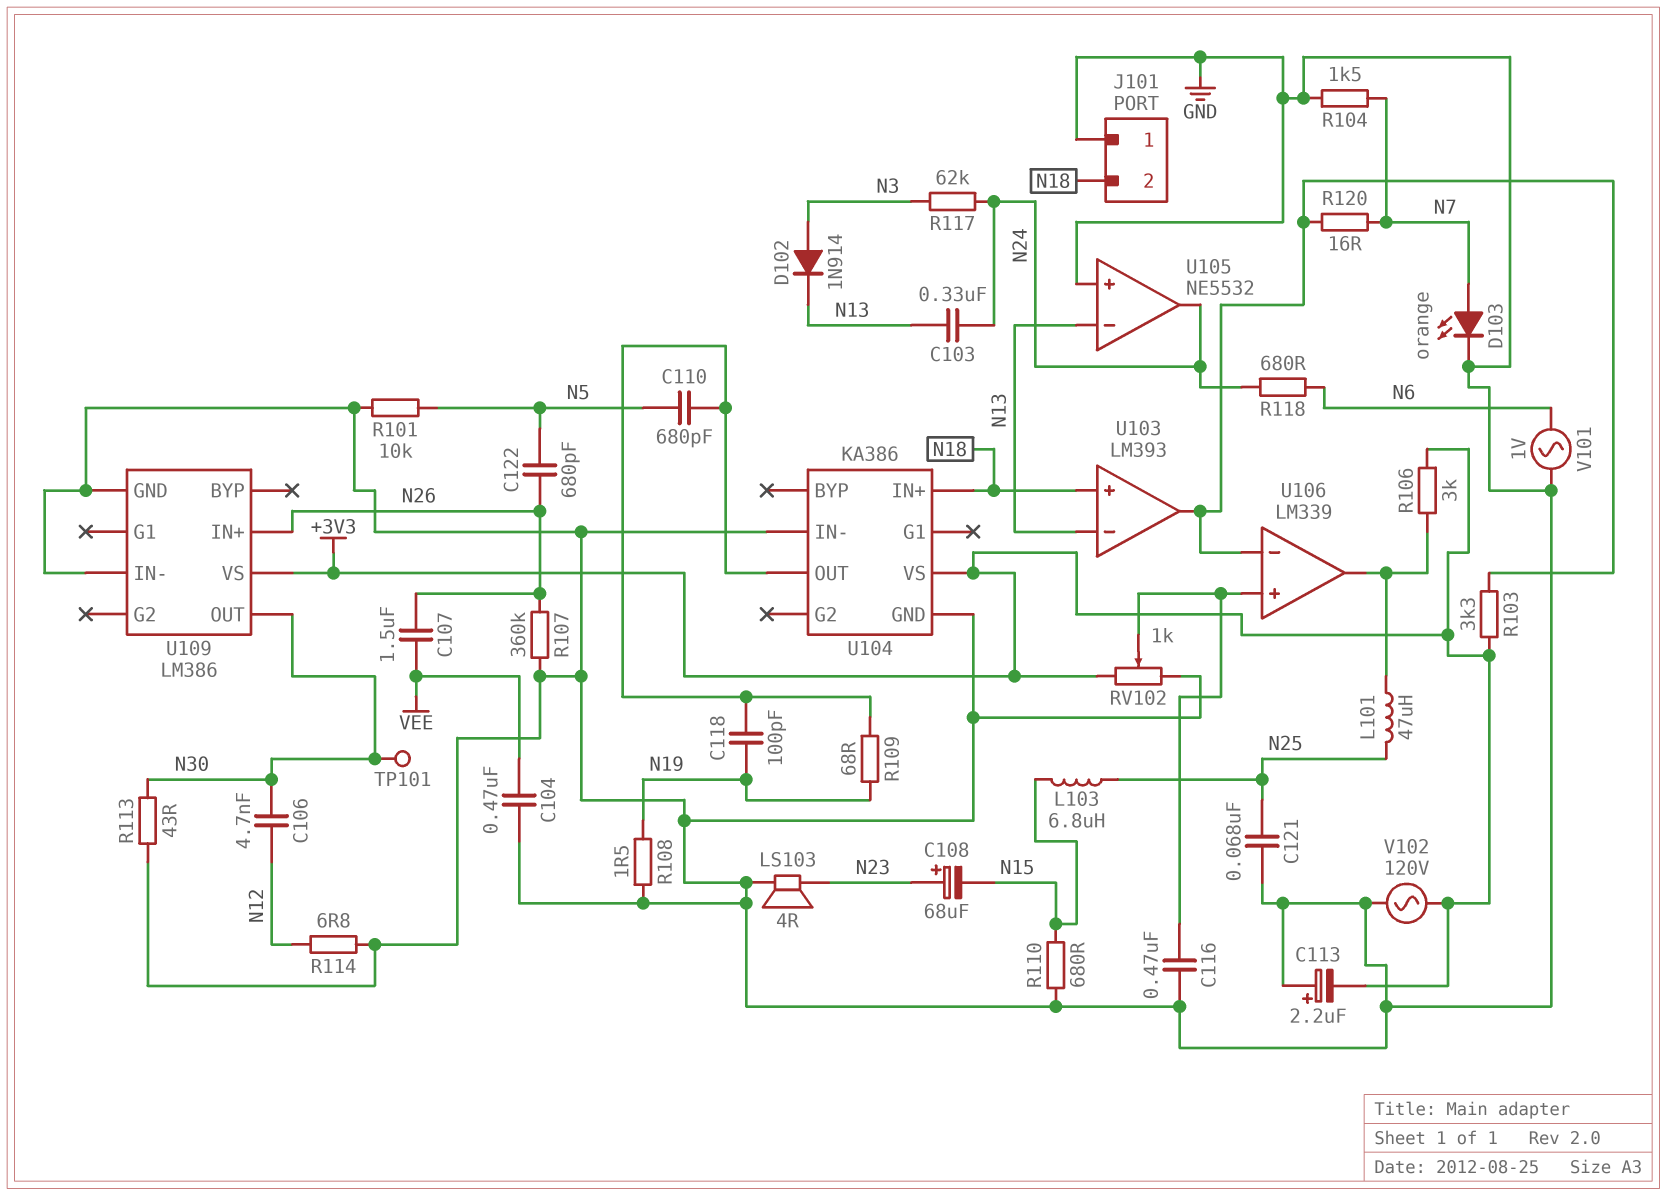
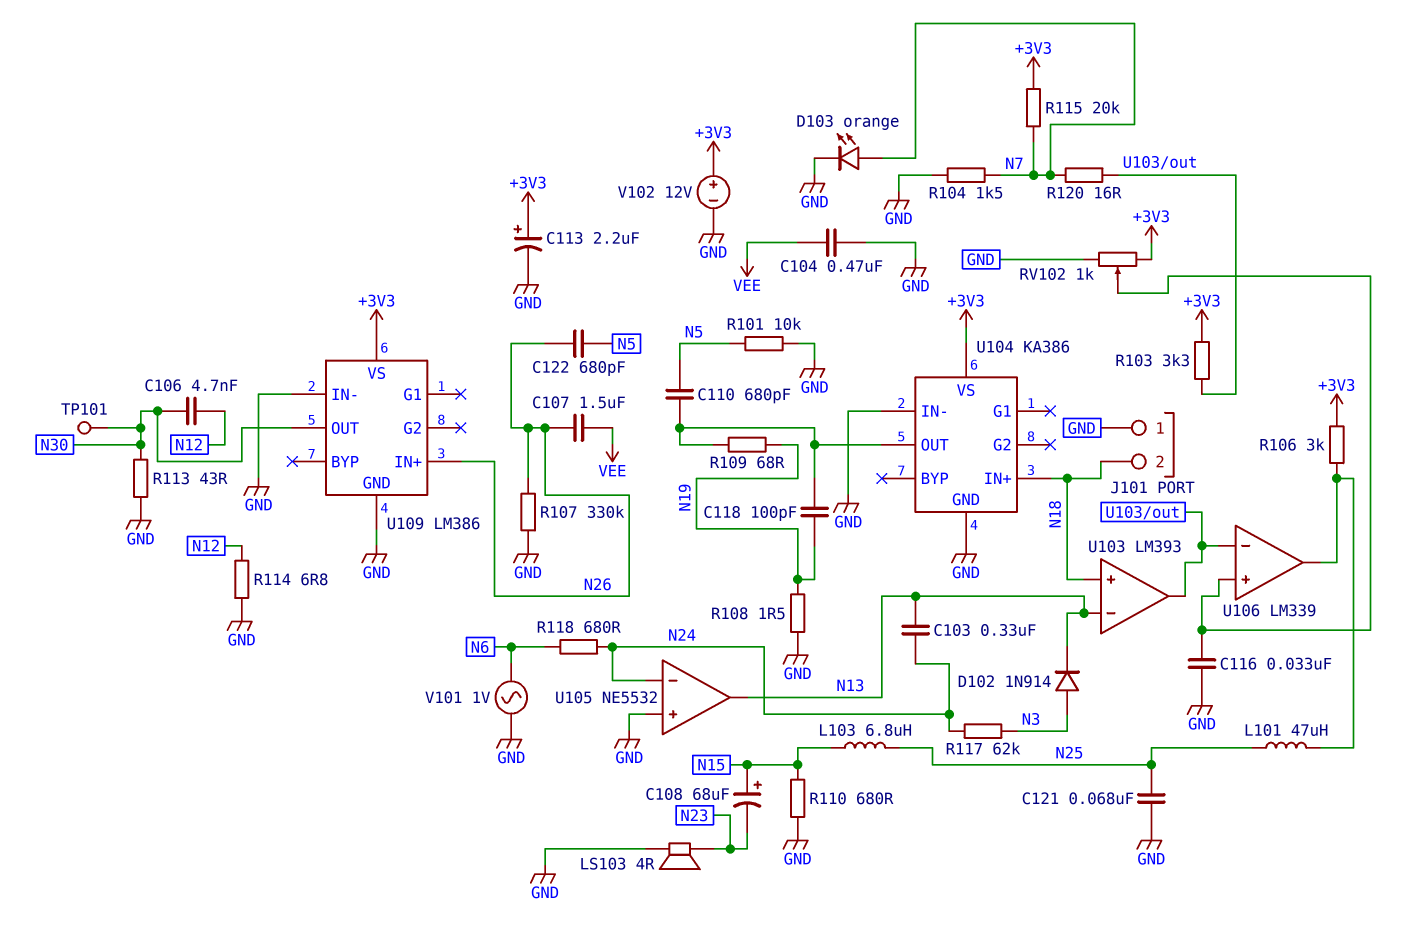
C108: 68uF (plus N23, minus N15) -> 68uF (plus N15, minus N23)
C113: 2.2uF (plus GND, minus +3V3) -> 2.2uF (plus +3V3, minus GND)
C116: 470nF (GND, U106/in+) -> 33nF (GND, U106/in+)
R107: 360k (GND, N26) -> 330k (GND, N26)
R115: none -> 20k (+3V3, N7)
U105 pin in-: N13 -> N24
U105 pin out: N24 -> N13
V102: AC 120V (+3V3, GND) -> 12V (plus +3V3, minus GND)

